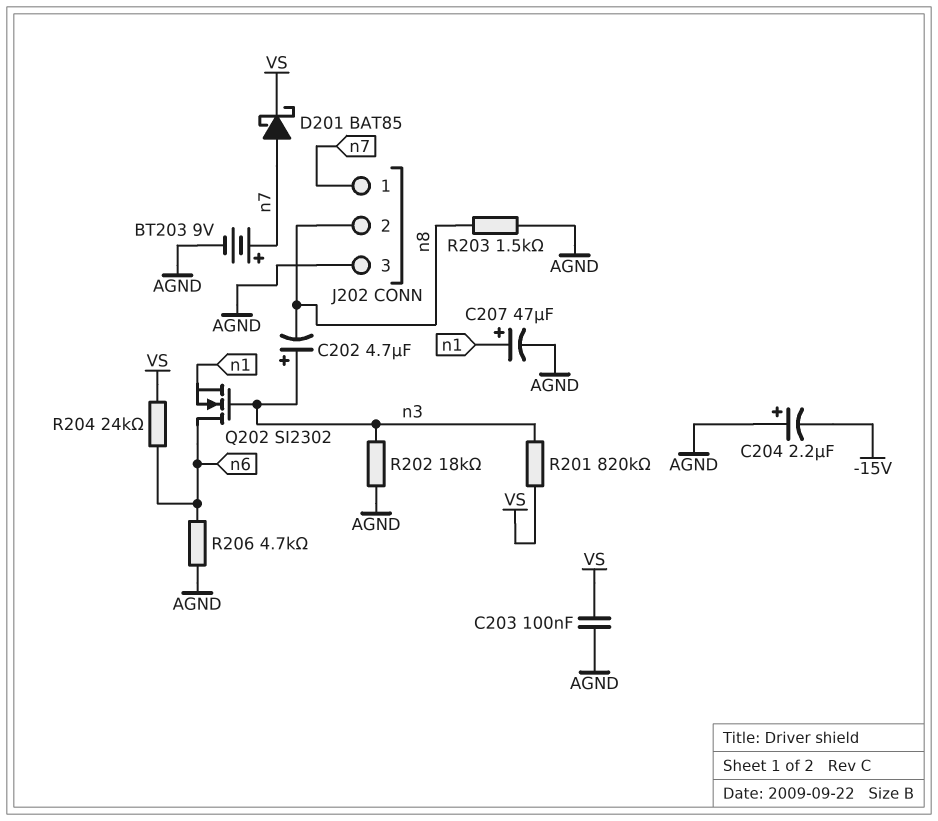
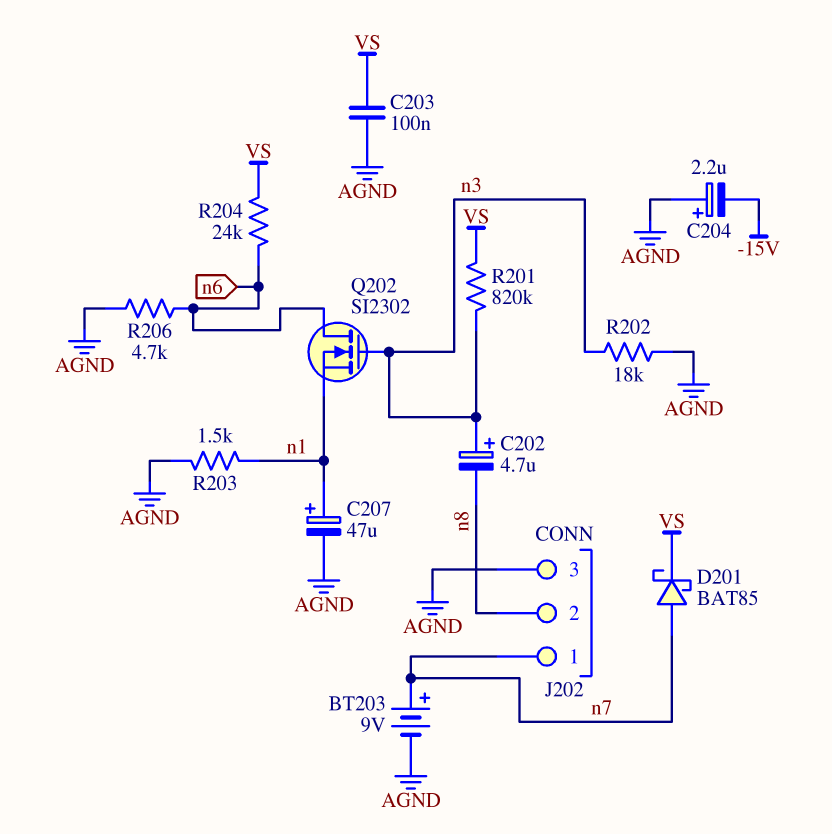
R203: 1.5k (AGND, n8) -> 1.5k (AGND, n1)

